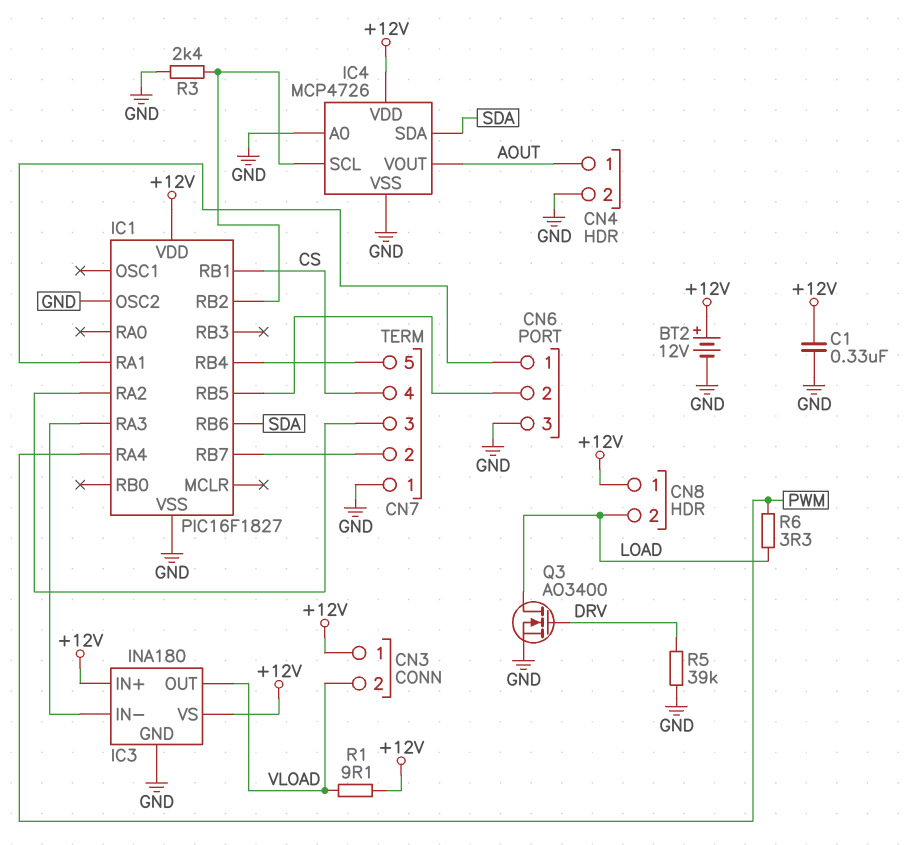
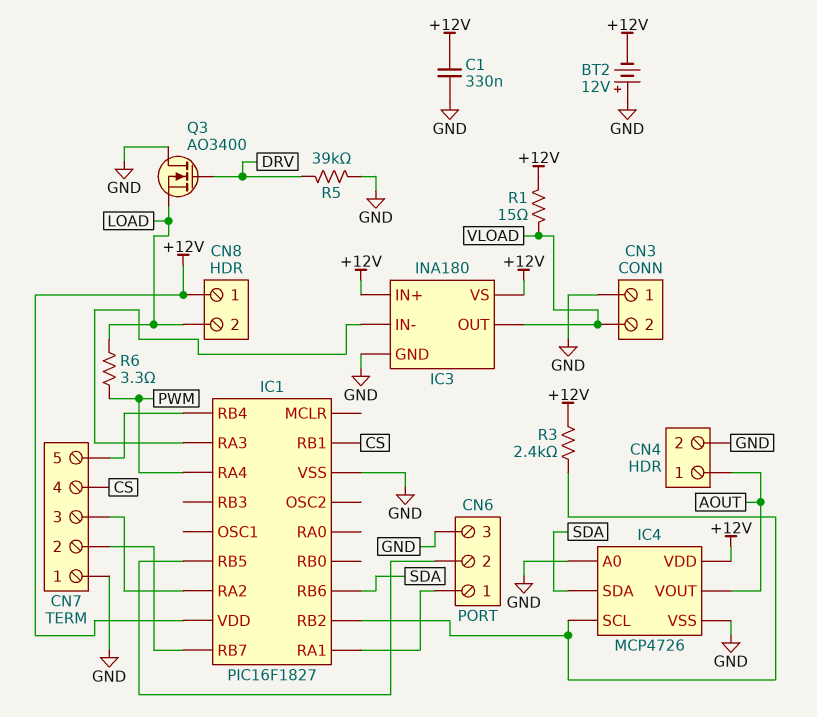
BT2: 12V (plus +12V, minus GND) -> 12V (plus GND, minus +12V)
CN3 pin 1: +12V -> GND
IC1 pin OSC2: GND -> none
Q3: NMOS AO3400 (G DRV, D LOAD, S GND) -> NMOS AO3400 (G DRV, D GND, S LOAD)
R1: 9.1 (+12V, VLOAD) -> 15 (+12V, VLOAD)
R3: 2.4k (GND, IC1/RB2) -> 2.4k (+12V, IC1/RB2)

